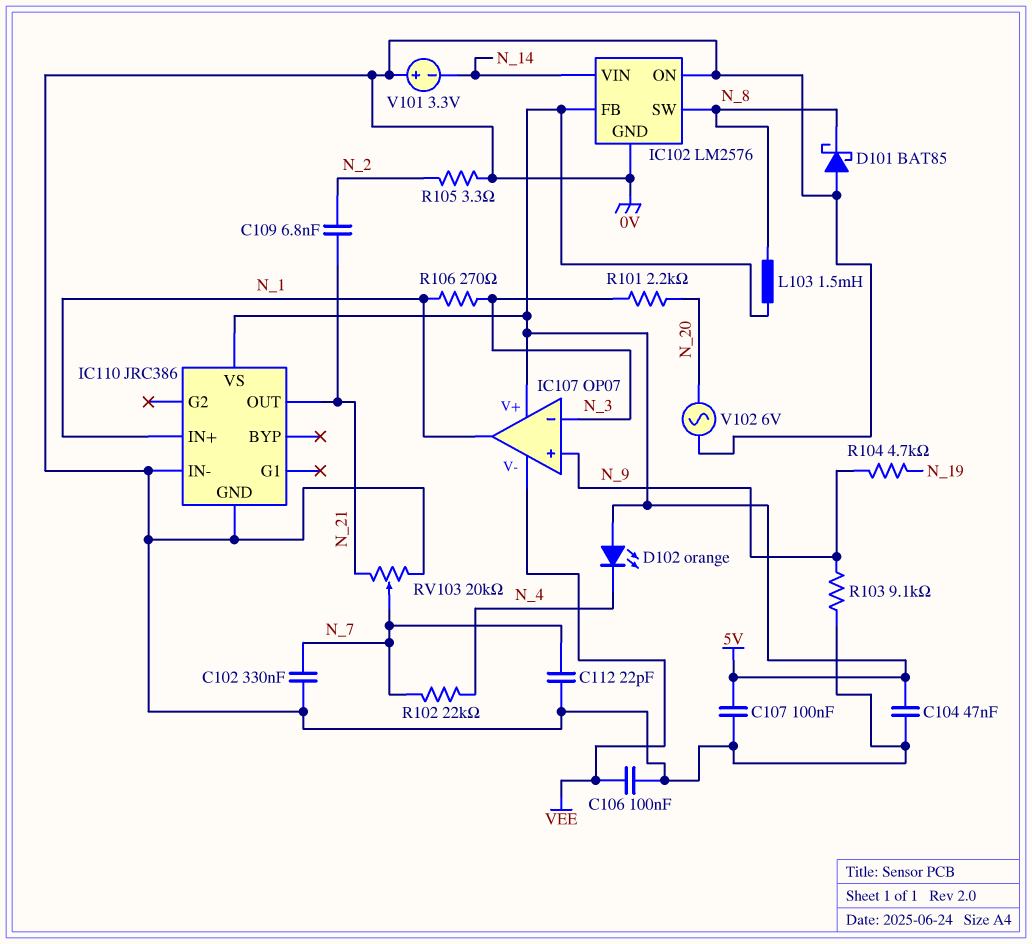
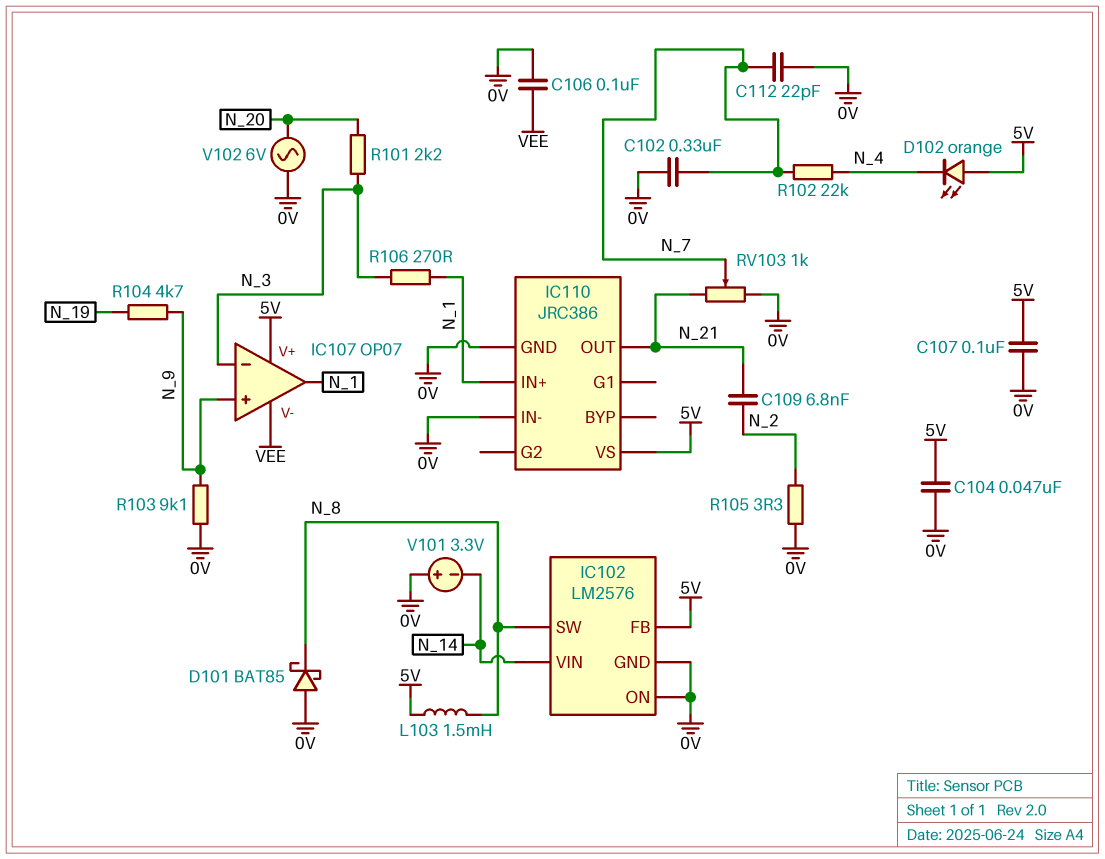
RV103: 20k (0V, N_21, wiper N_7) -> 1k (0V, N_21, wiper N_7)

